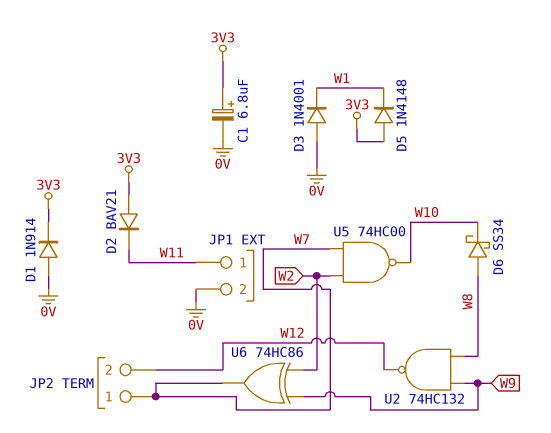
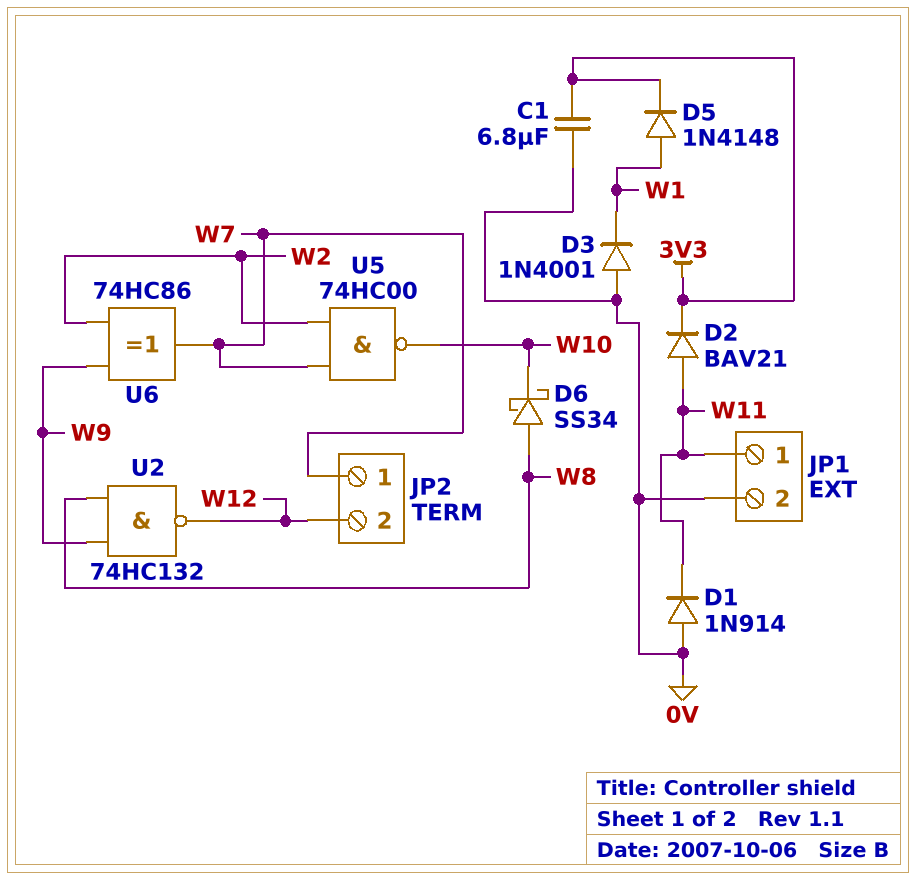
C1: 6.8uF (plus 3V3, minus 0V) -> 6.8uF (0V, 3V3)
D1: diode 1N914 (A 0V, K 3V3) -> diode 1N914 (A 0V, K W11)
D2: diode BAV21 (A 3V3, K W11) -> diode BAV21 (A W11, K 3V3)
D5: diode 1N4148 (A 3V3, K W1) -> diode 1N4148 (A W1, K 3V3)

